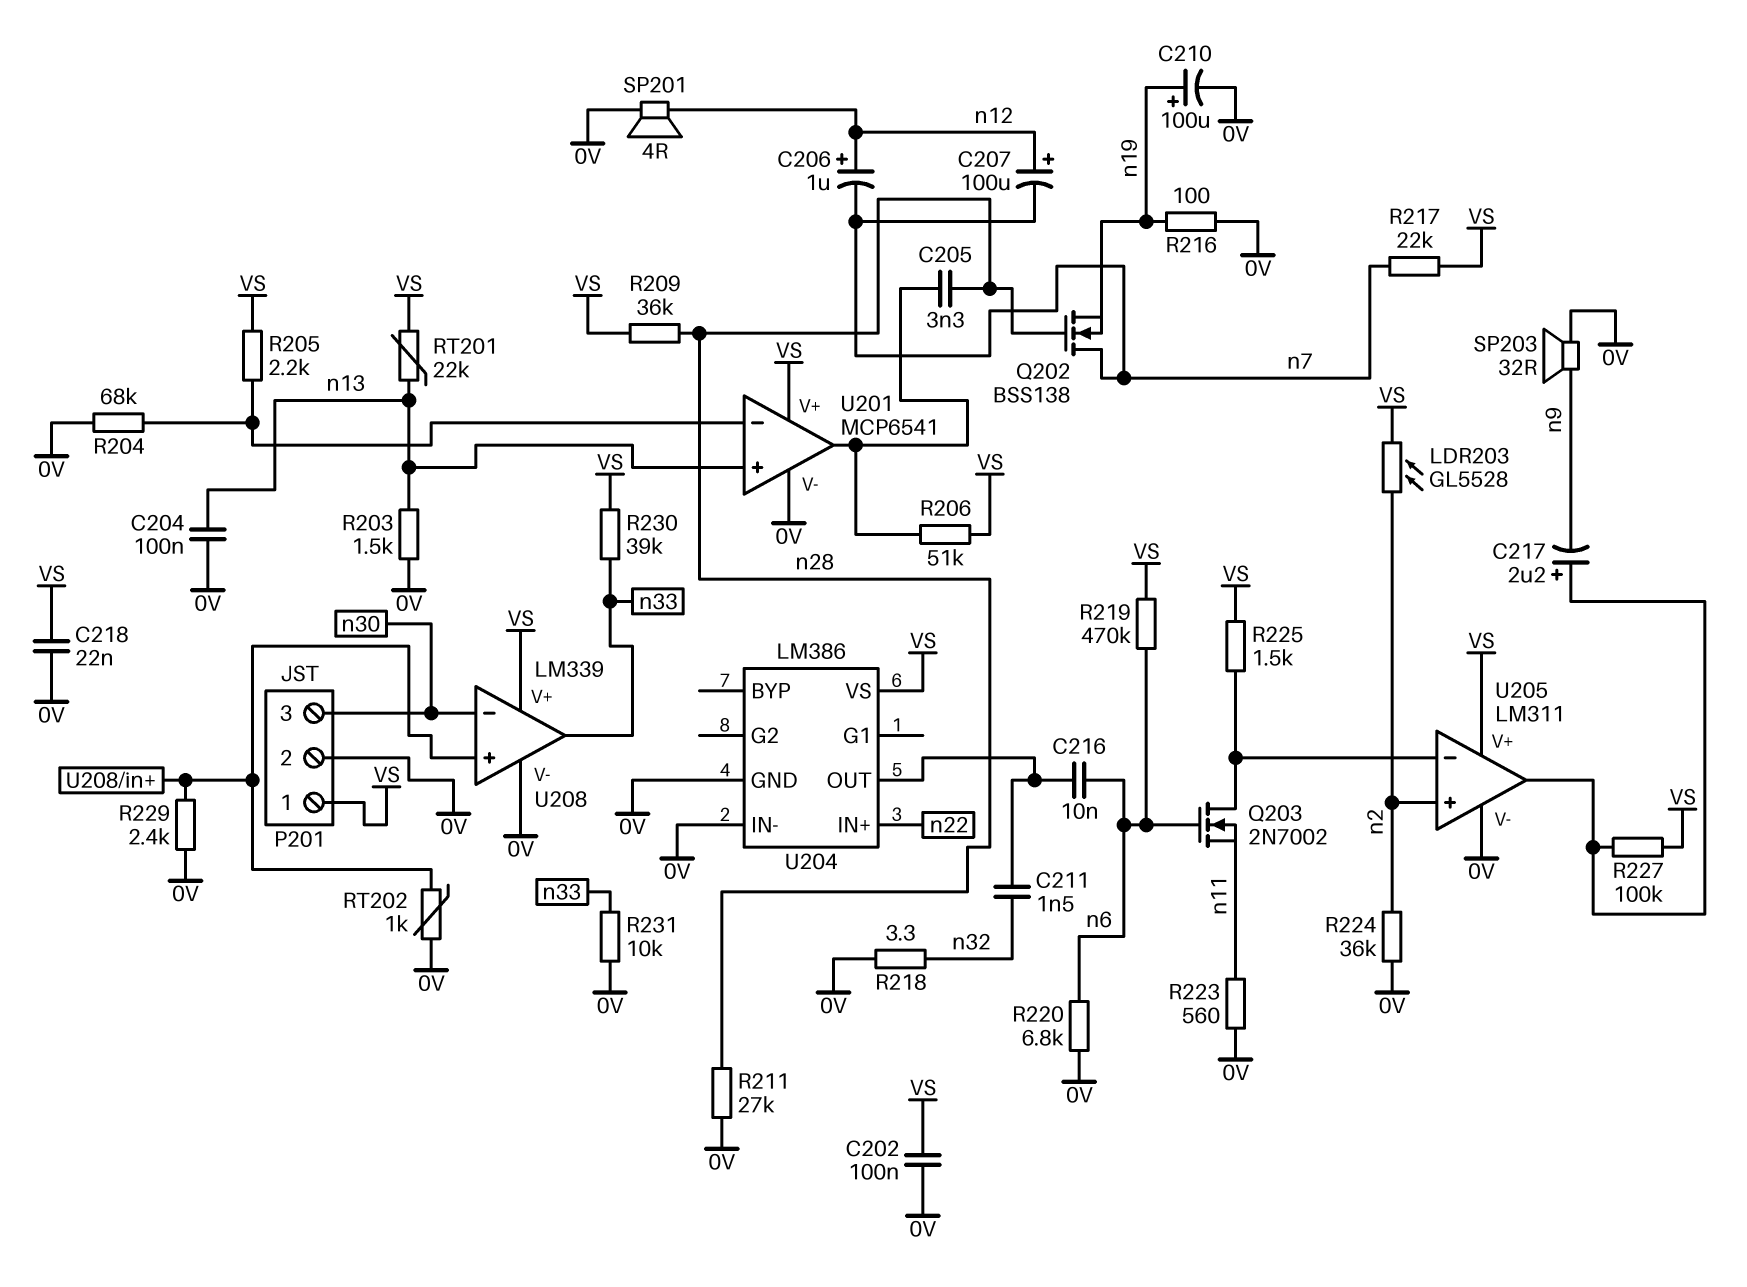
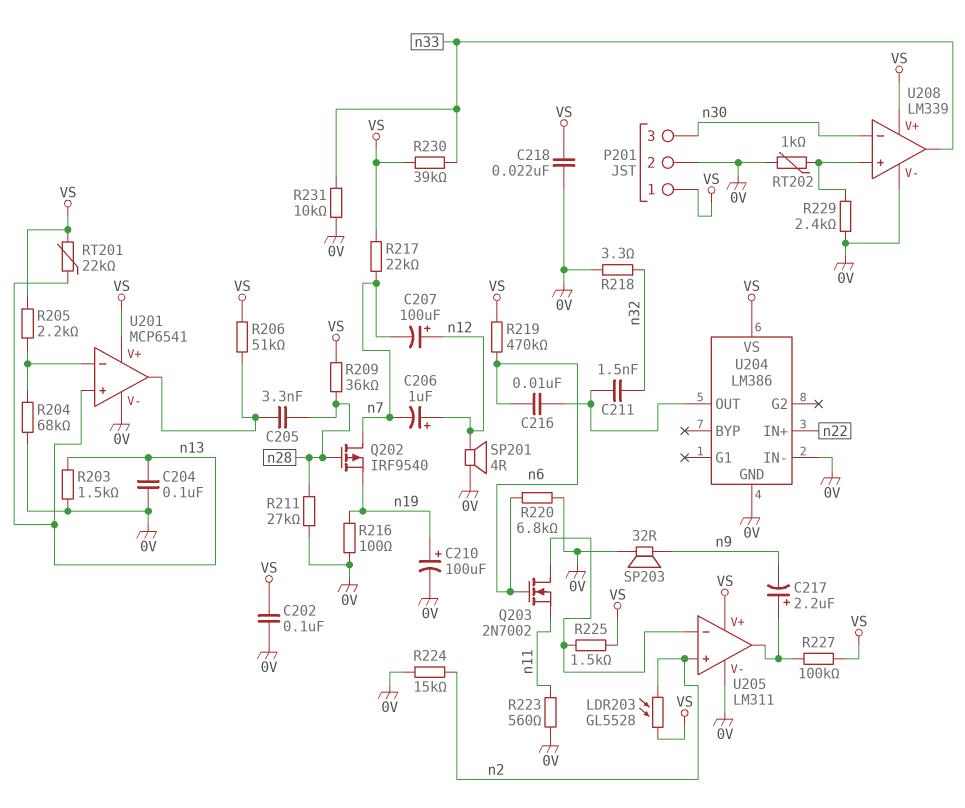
Q202: NMOS BSS138 (G n28, D n7, S n19) -> PMOS IRF9540 (G n28, D n7, S n19)
R224: 36k (0V, n2) -> 15k (0V, n2)

